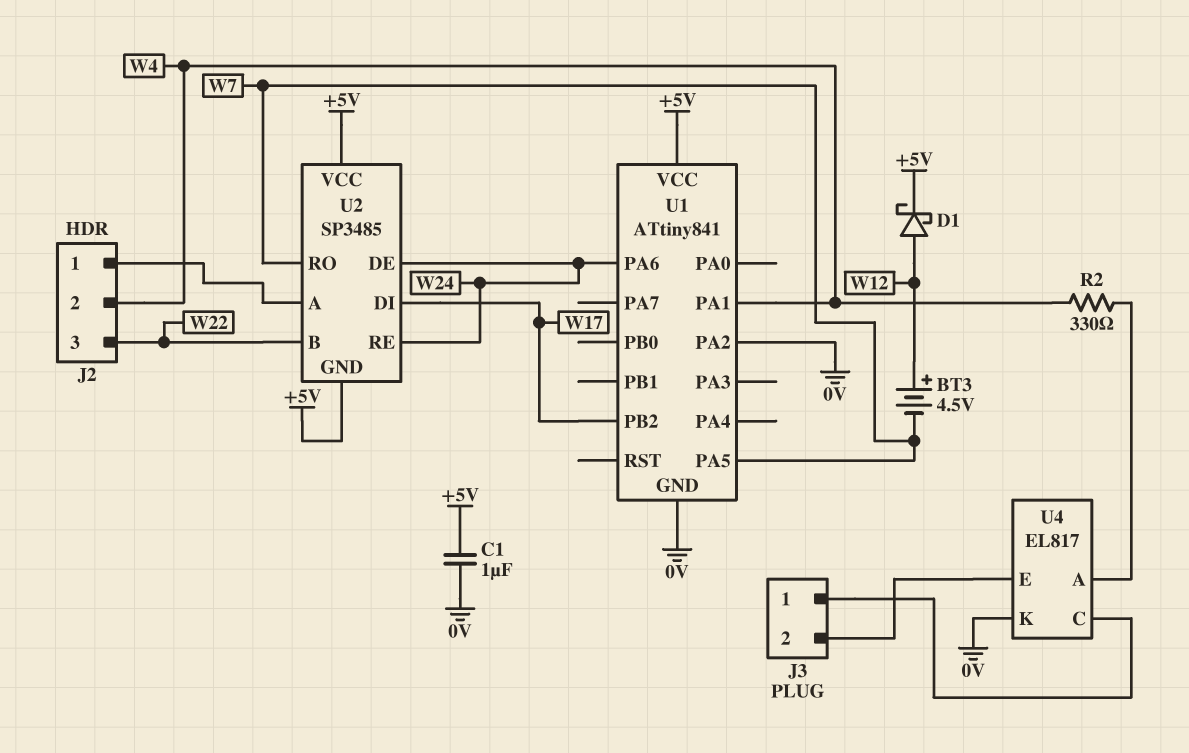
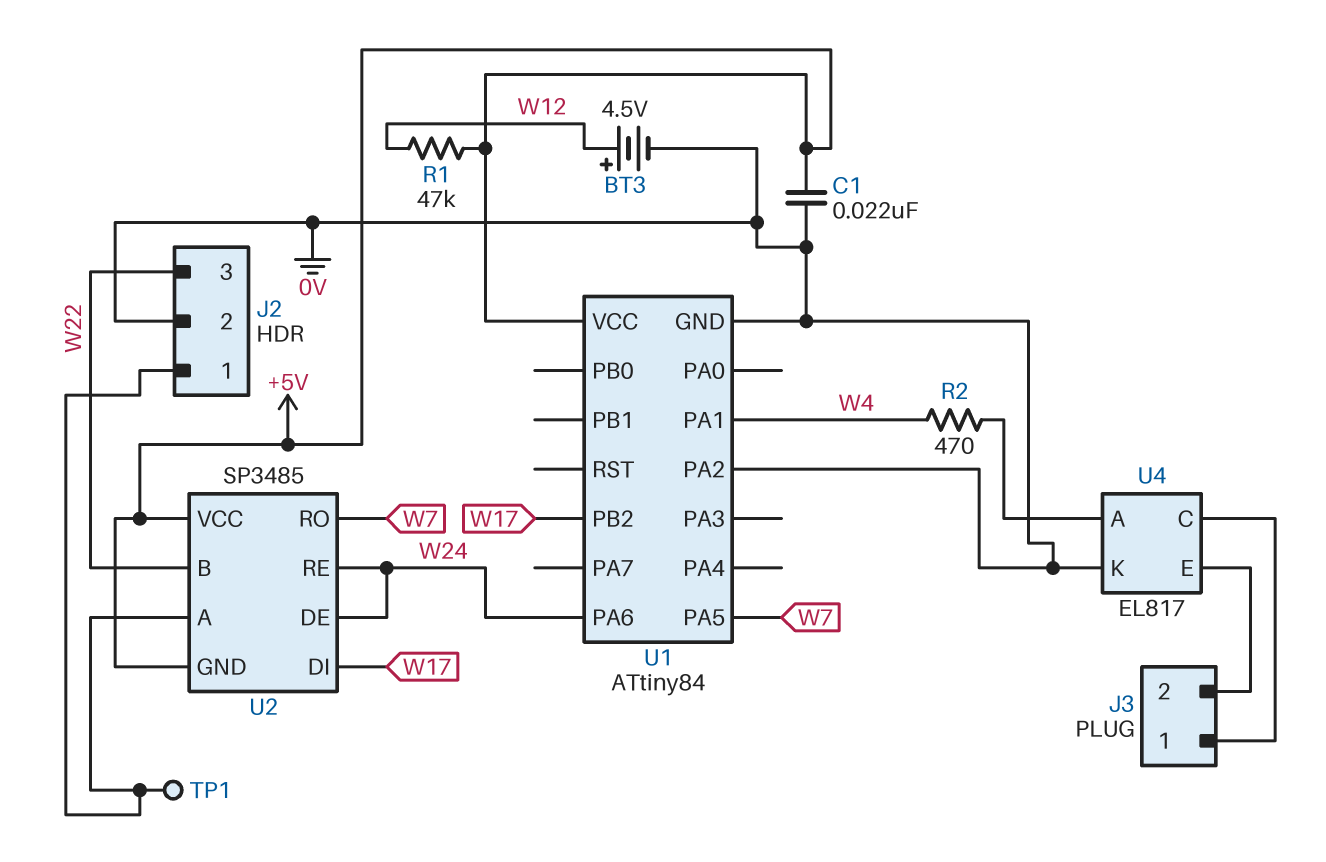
BT3: 4.5V (plus W12, minus W7) -> 4.5V (plus W12, minus 0V)
C1: 1uF (+5V, 0V) -> 22nF (+5V, 0V)
D1: schottky (A W12, K +5V) -> none
J2 pin 2: W4 -> 0V
R1: none -> 47k (+5V, W12)
R2: 330 (U4/A, W4) -> 470 (U4/A, W4)
TP1: none -> test point (J2/1)
U1: ATtiny841 -> ATtiny84

